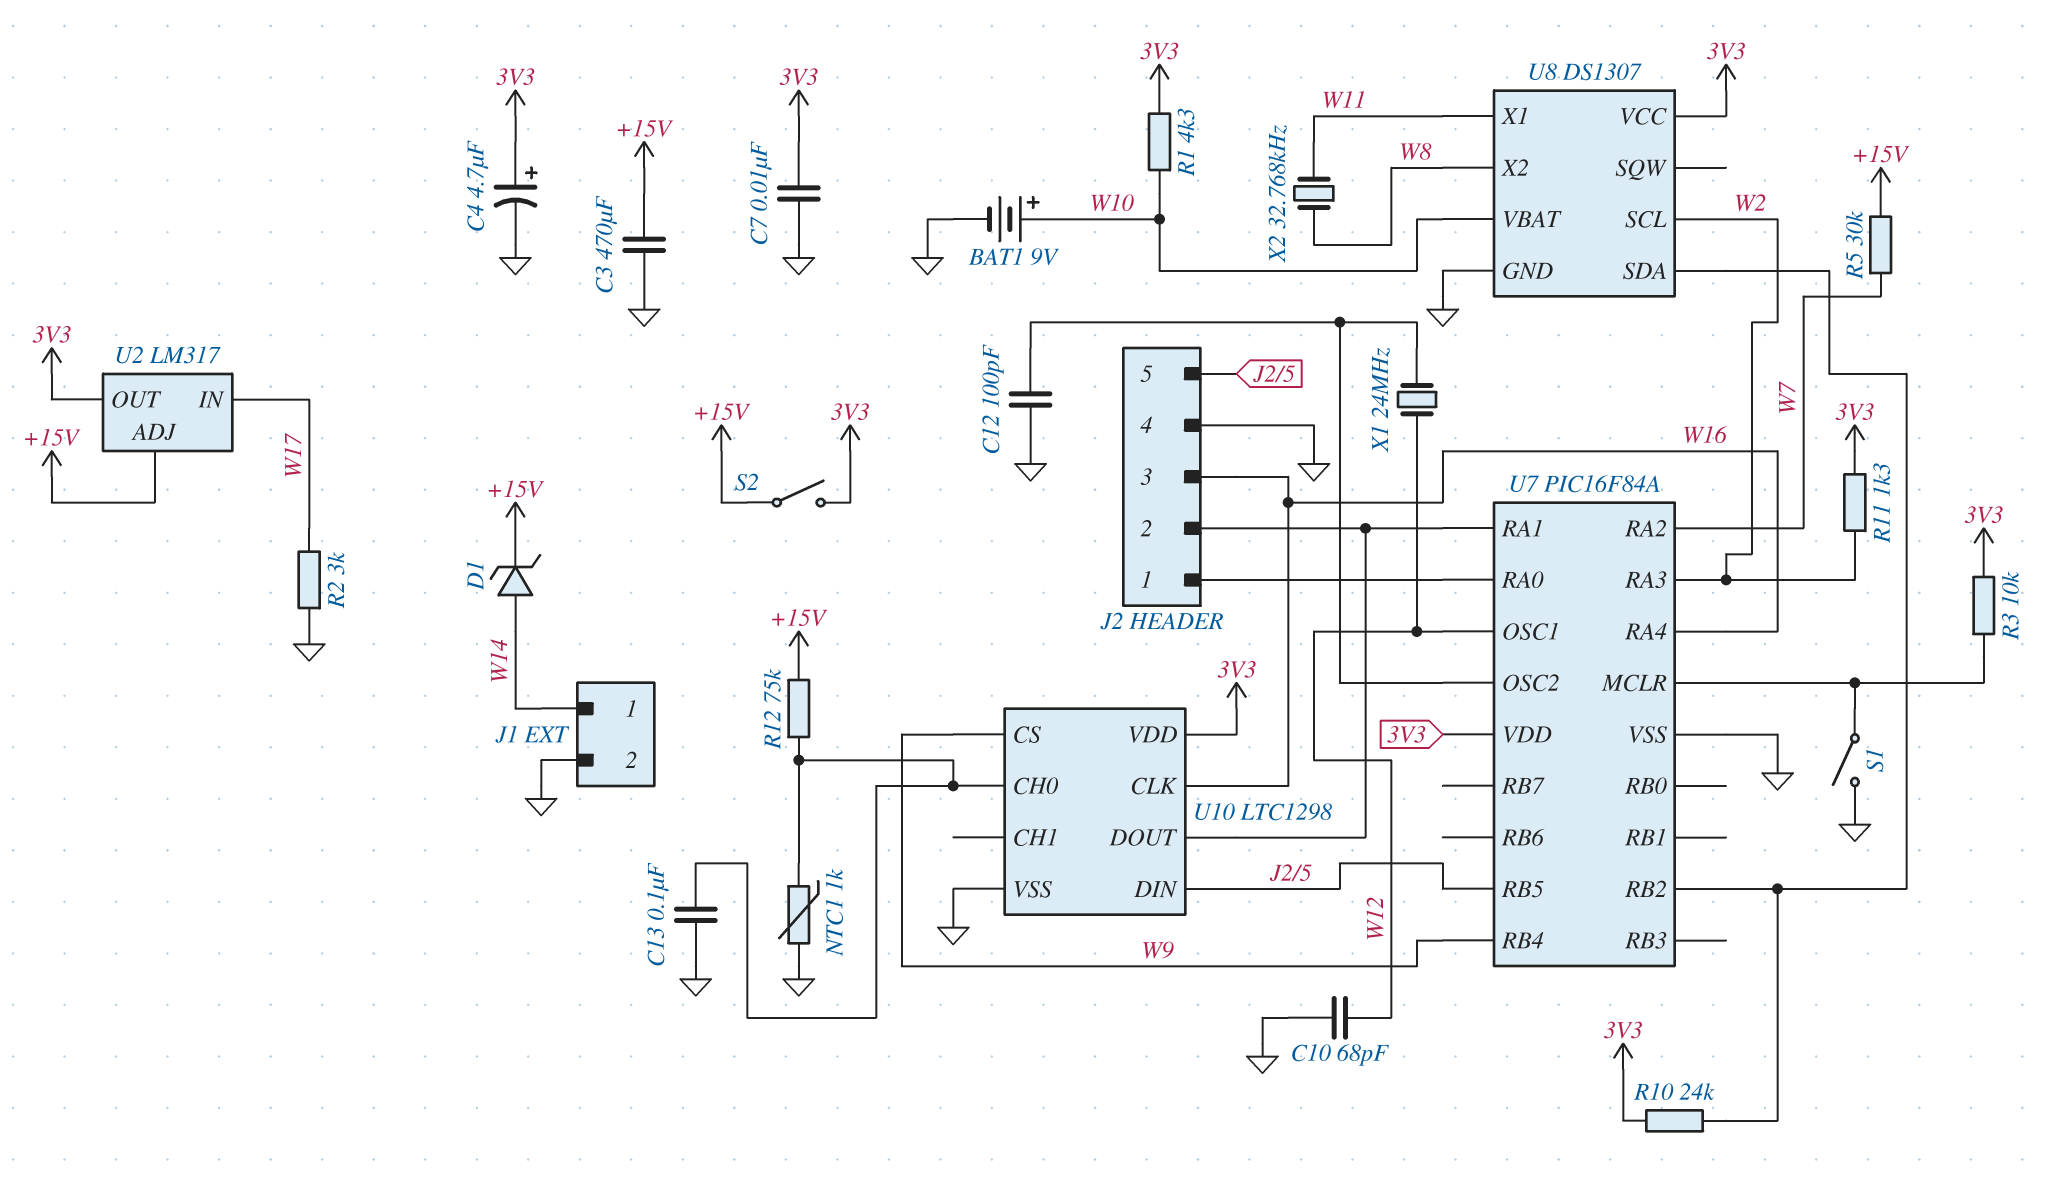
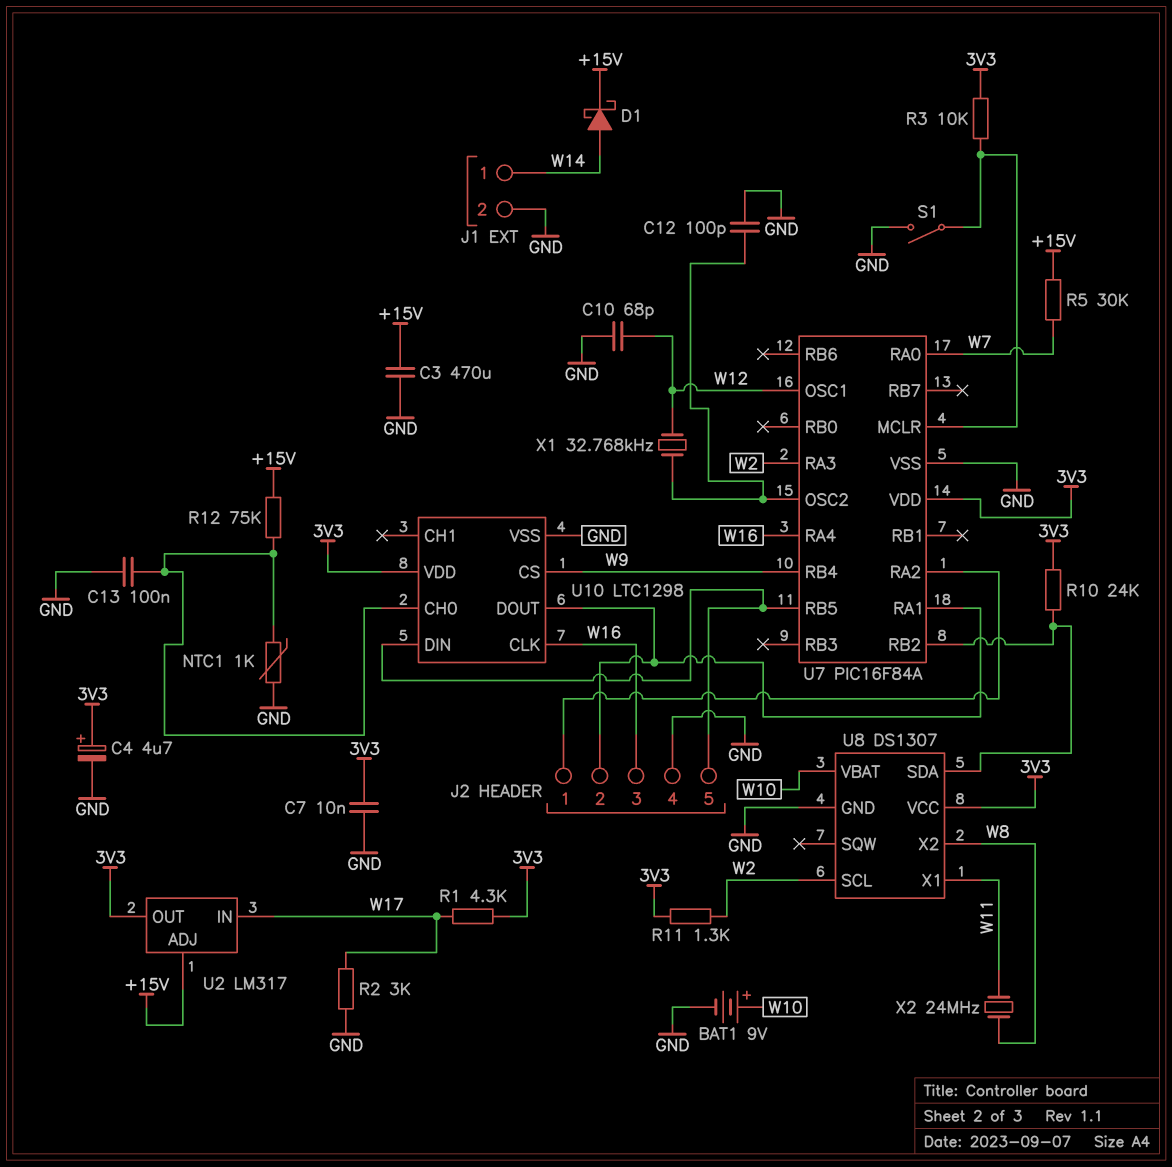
D1: zener (A W14, K +15V) -> schottky (A W14, K +15V)
R1: 4.3k (3V3, W10) -> 4.3k (3V3, W17)
S2: switch (+15V, 3V3) -> none
U7 pin RA0: J2/1 -> W7
U7 pin RA2: W7 -> J2/1
X1: 24MHz (U7/OSC2, W12) -> 32.768kHz (U7/OSC2, W12)
X2: 32.768kHz (W8, W11) -> 24MHz (W8, W11)

